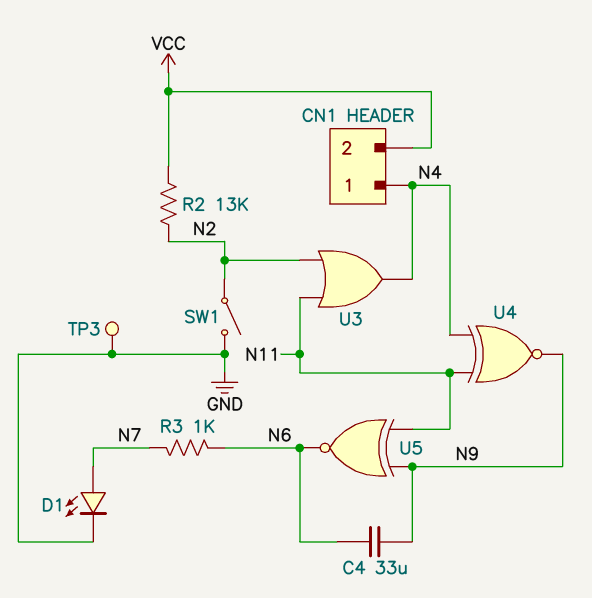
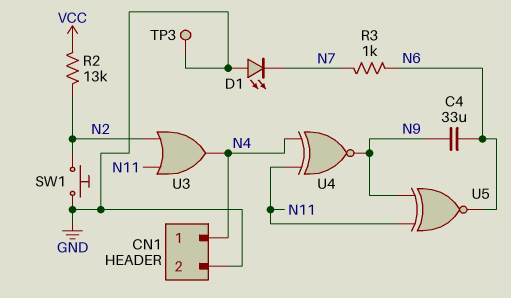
CN1 pin 2: VCC -> GND
D1: LED (A N7, K GND) -> LED (A GND, K N7)
SW1: switch (GND, N2) -> button (GND, N2)

